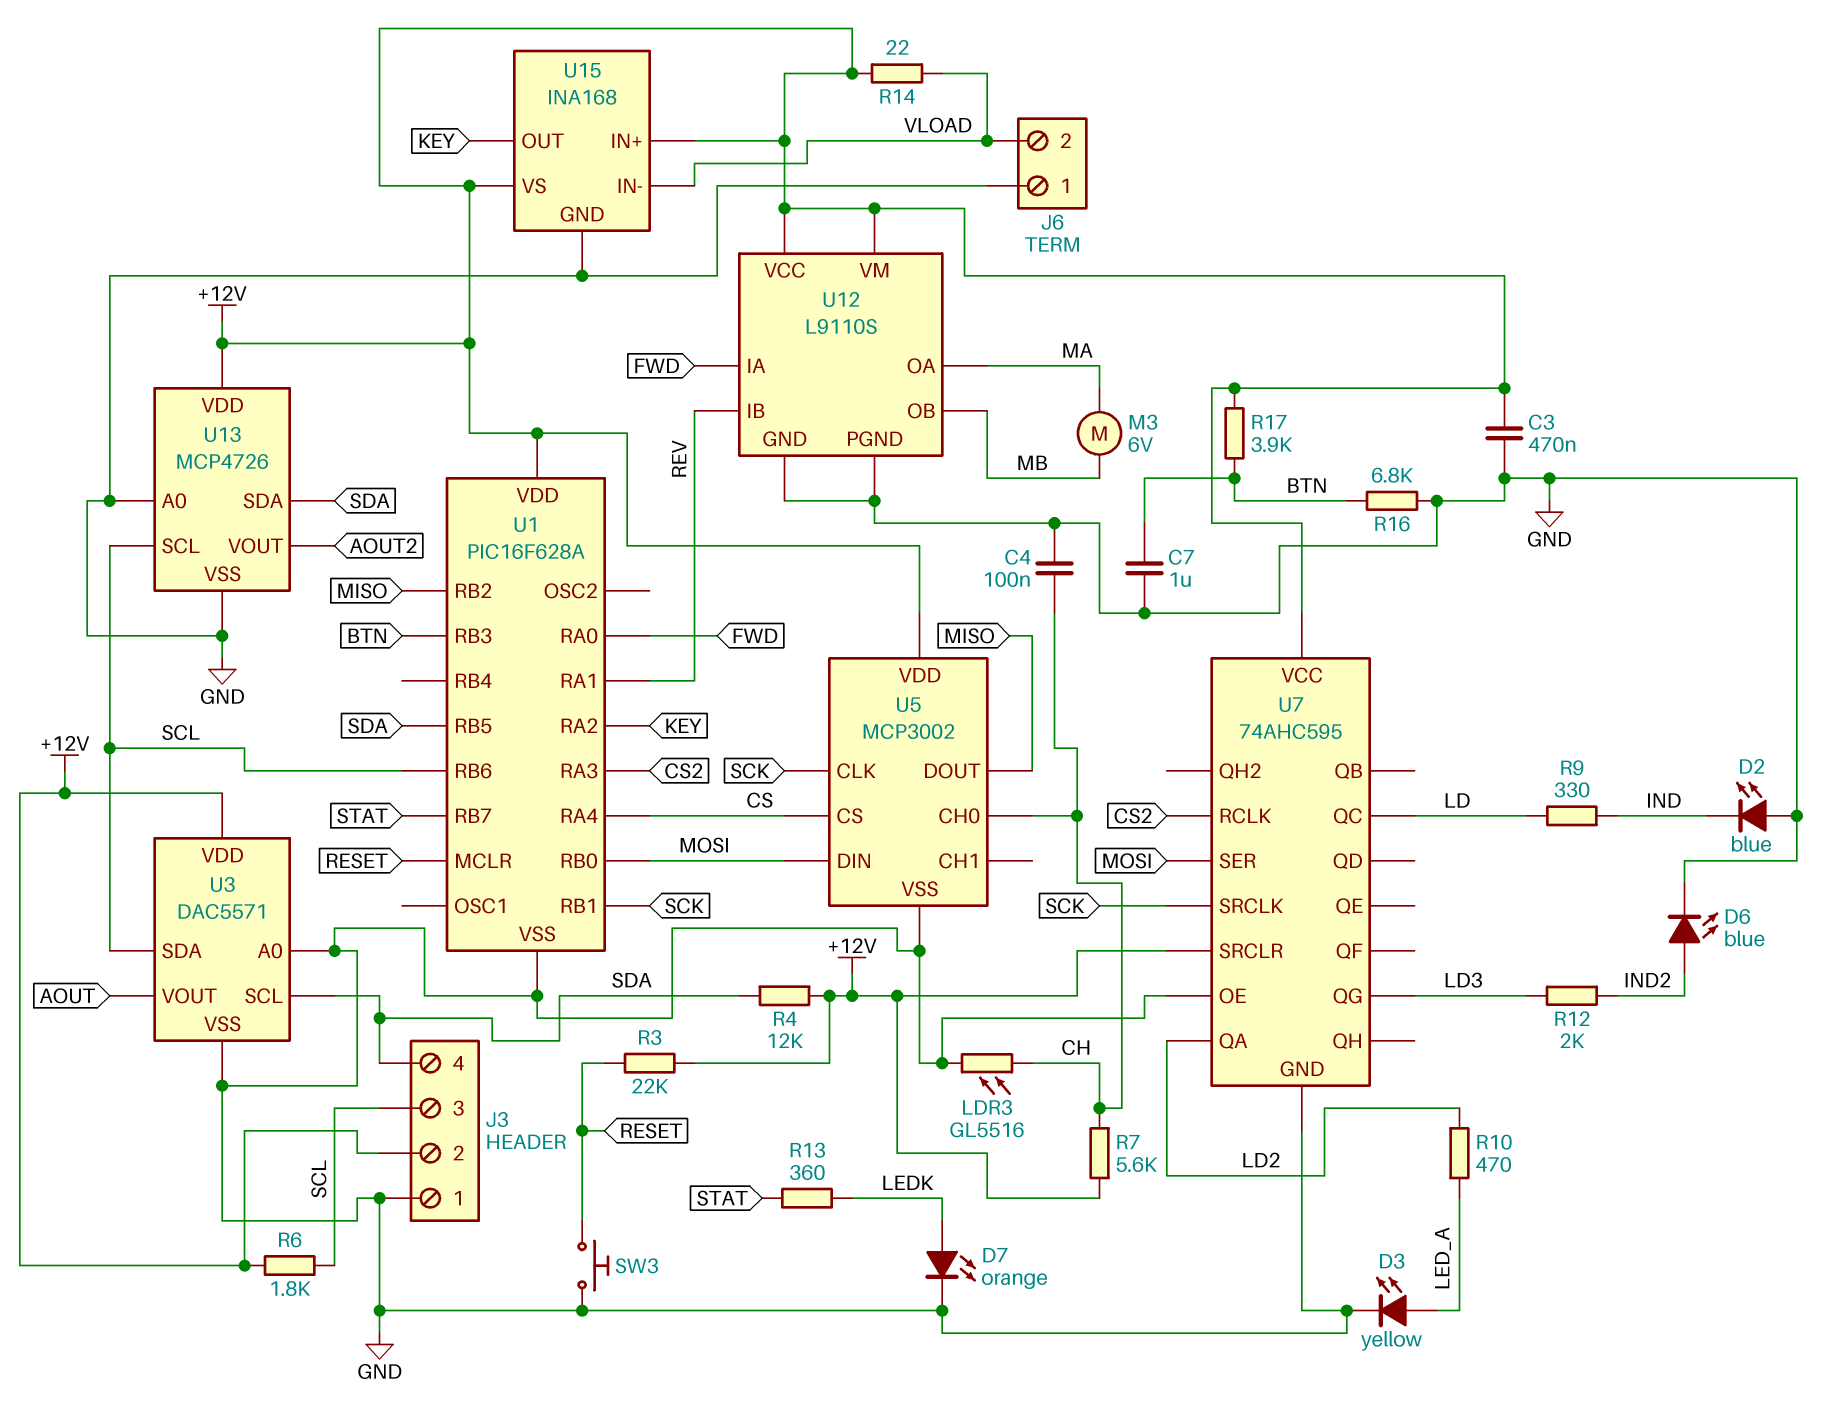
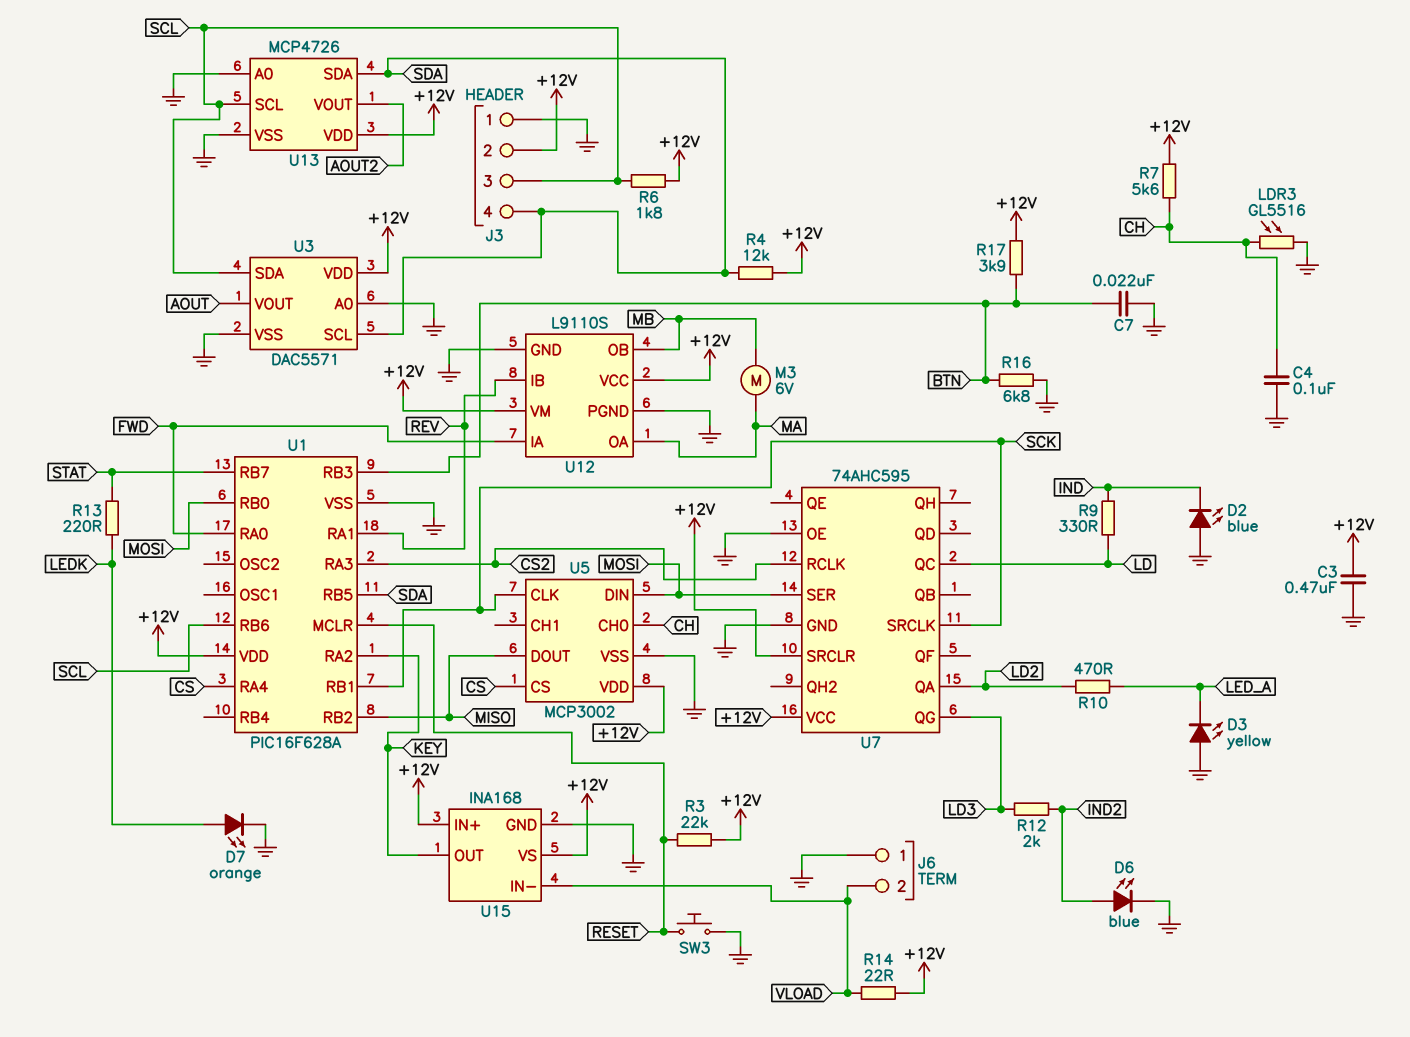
C7: 1uF (BTN, GND) -> 22nF (BTN, GND)
D3: LED yellow (A LED_A, K GND) -> LED yellow (A GND, K LED_A)
R13: 360 (LEDK, STAT) -> 220 (LEDK, STAT)

